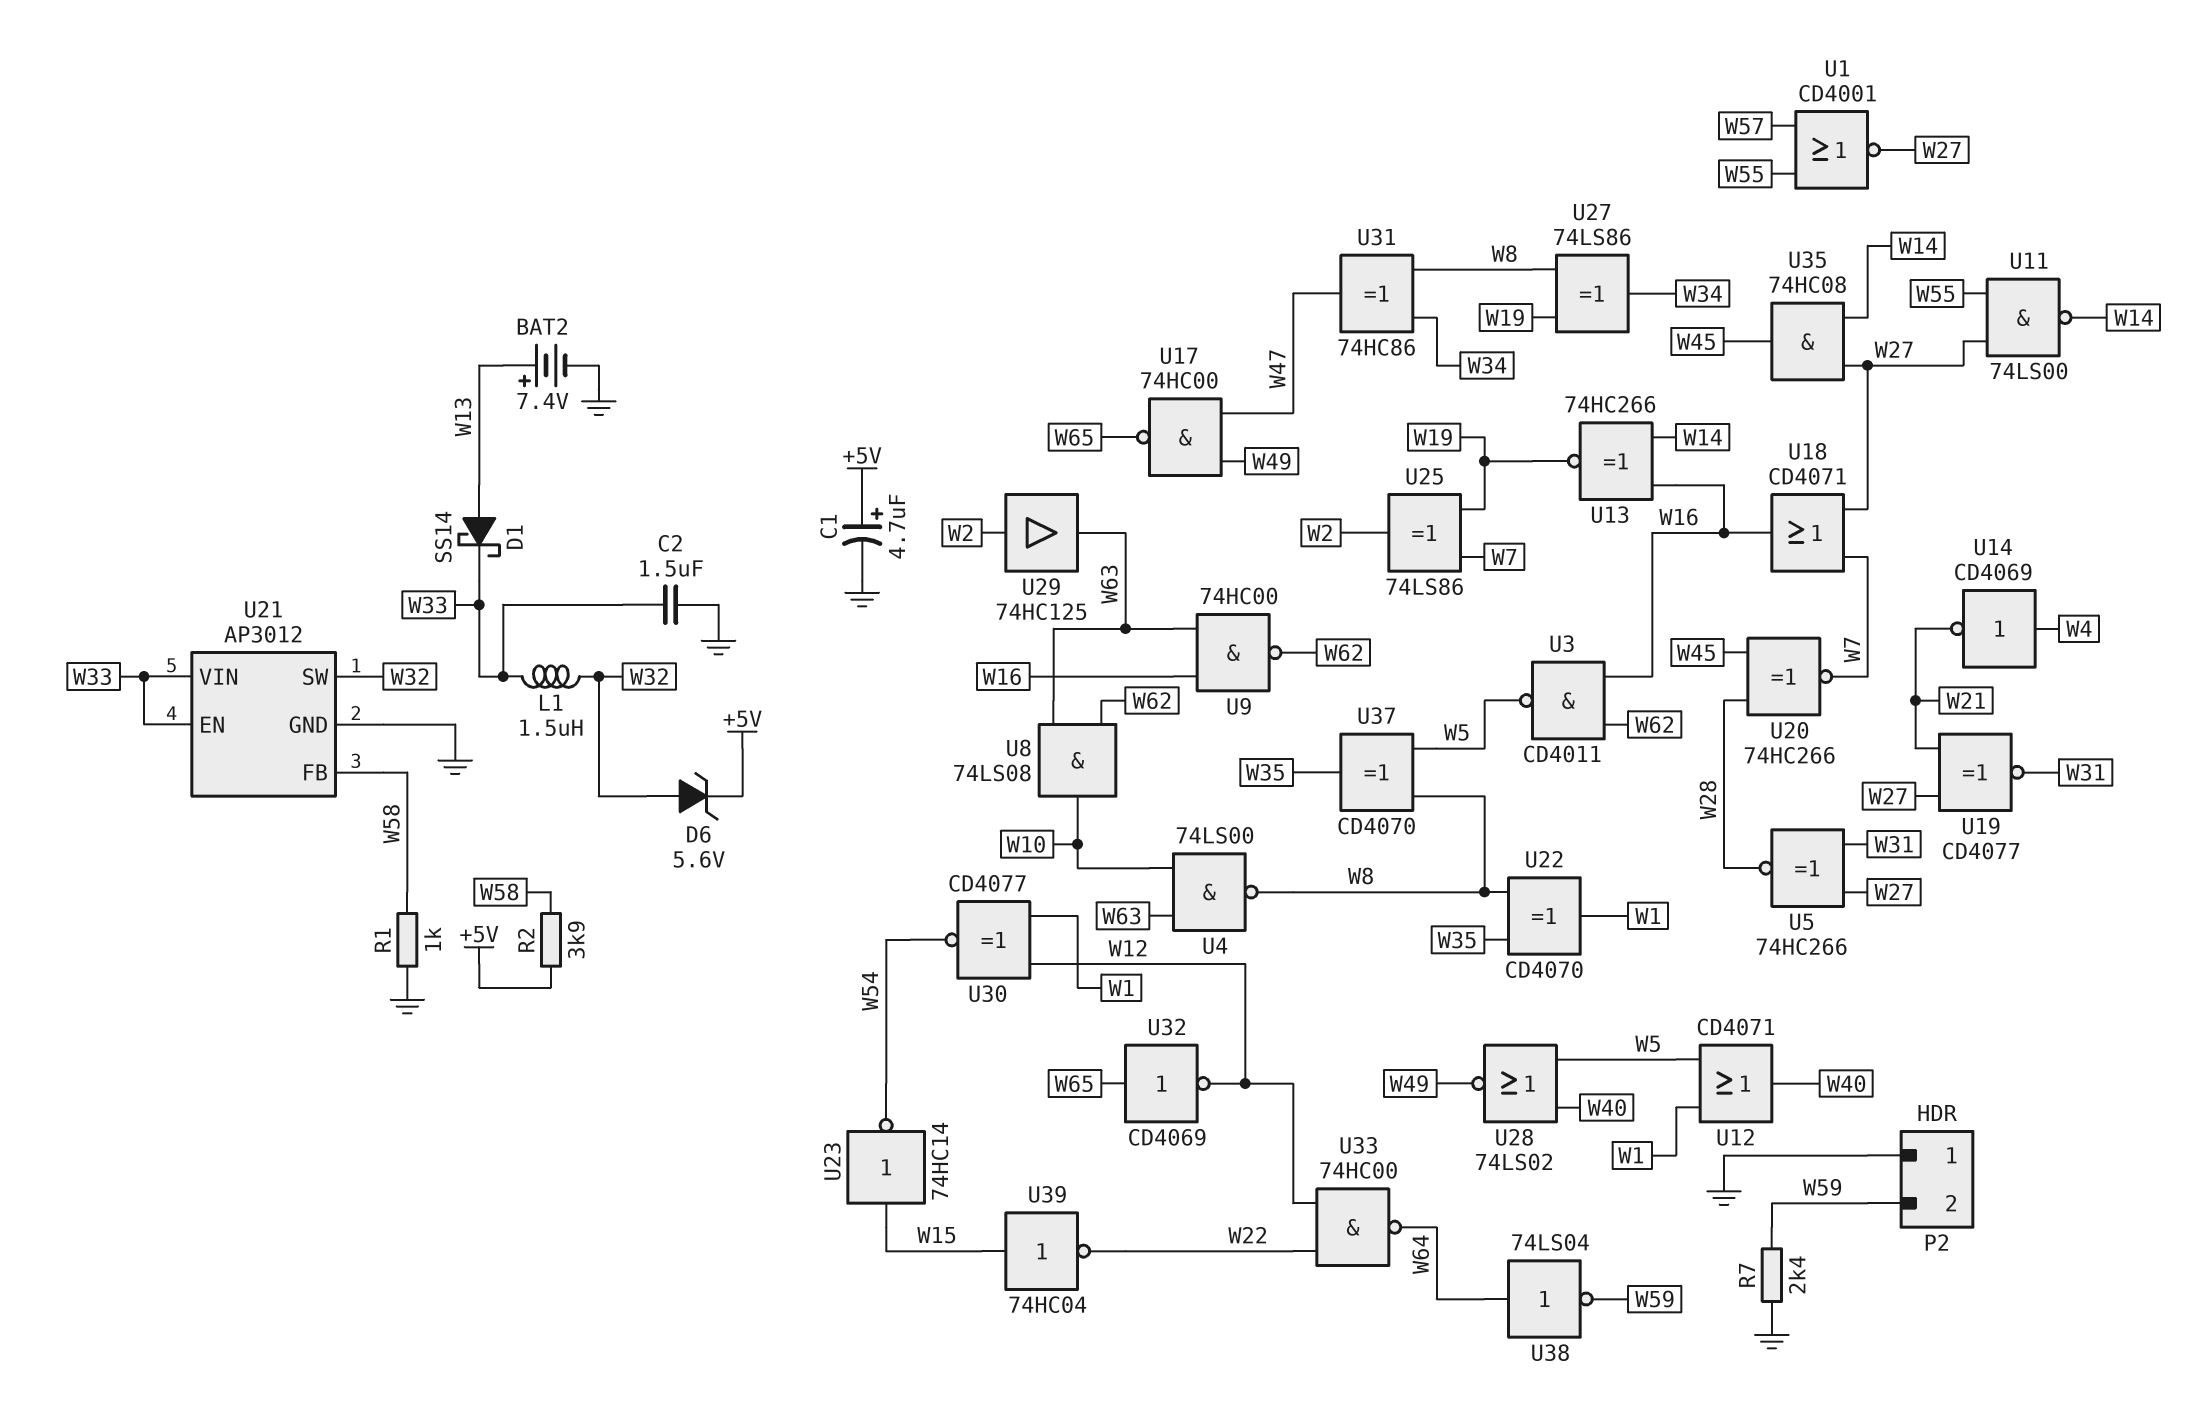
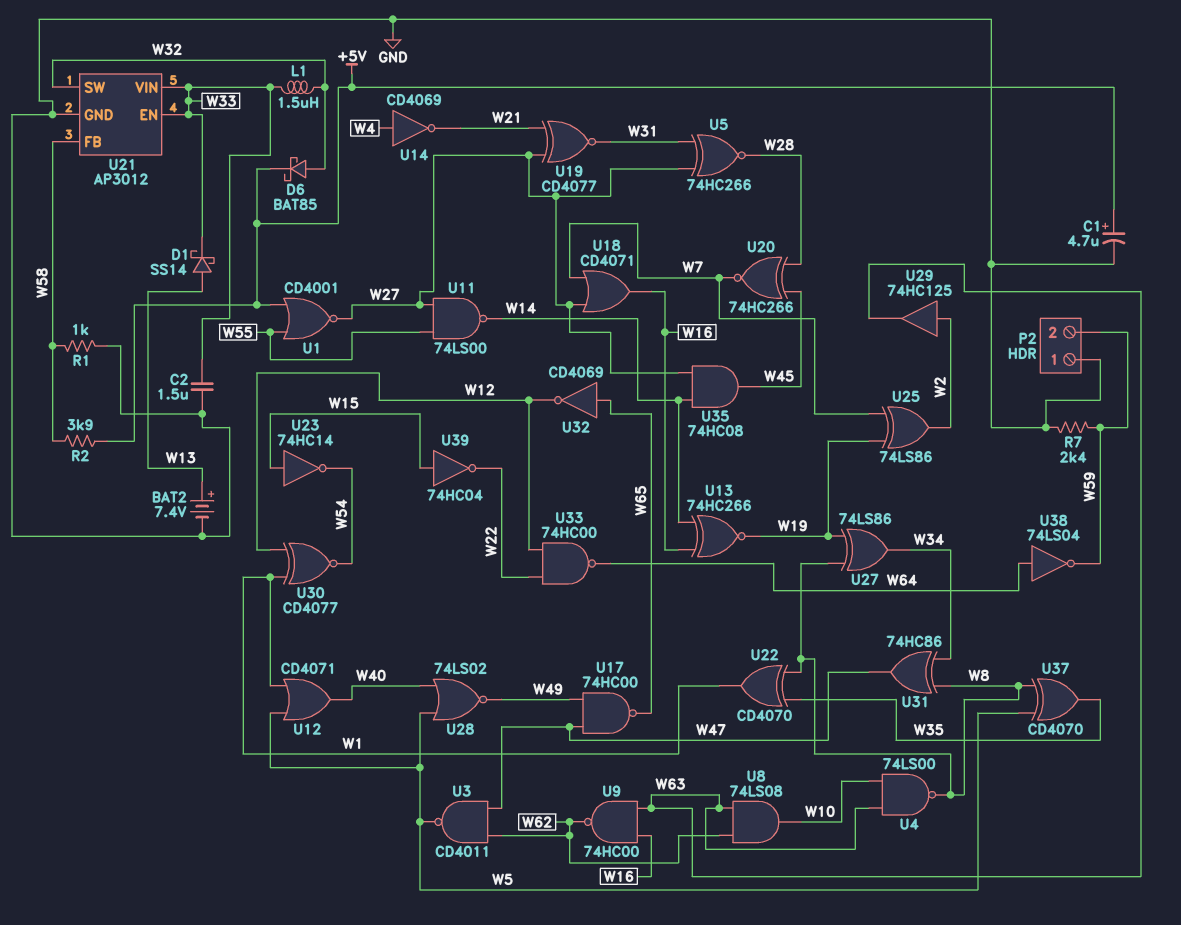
D6: zener 5.6V (A W32, K +5V) -> schottky BAT85 (A W32, K +5V)
U1: NOR CD4001 (in W55, in W57, out W27) -> NOR CD4001 (in +5V, in W55, out W27)
U3: NAND CD4011 (in W16, in W62, out W5) -> NAND CD4011 (in W47, in W62, out W5)

